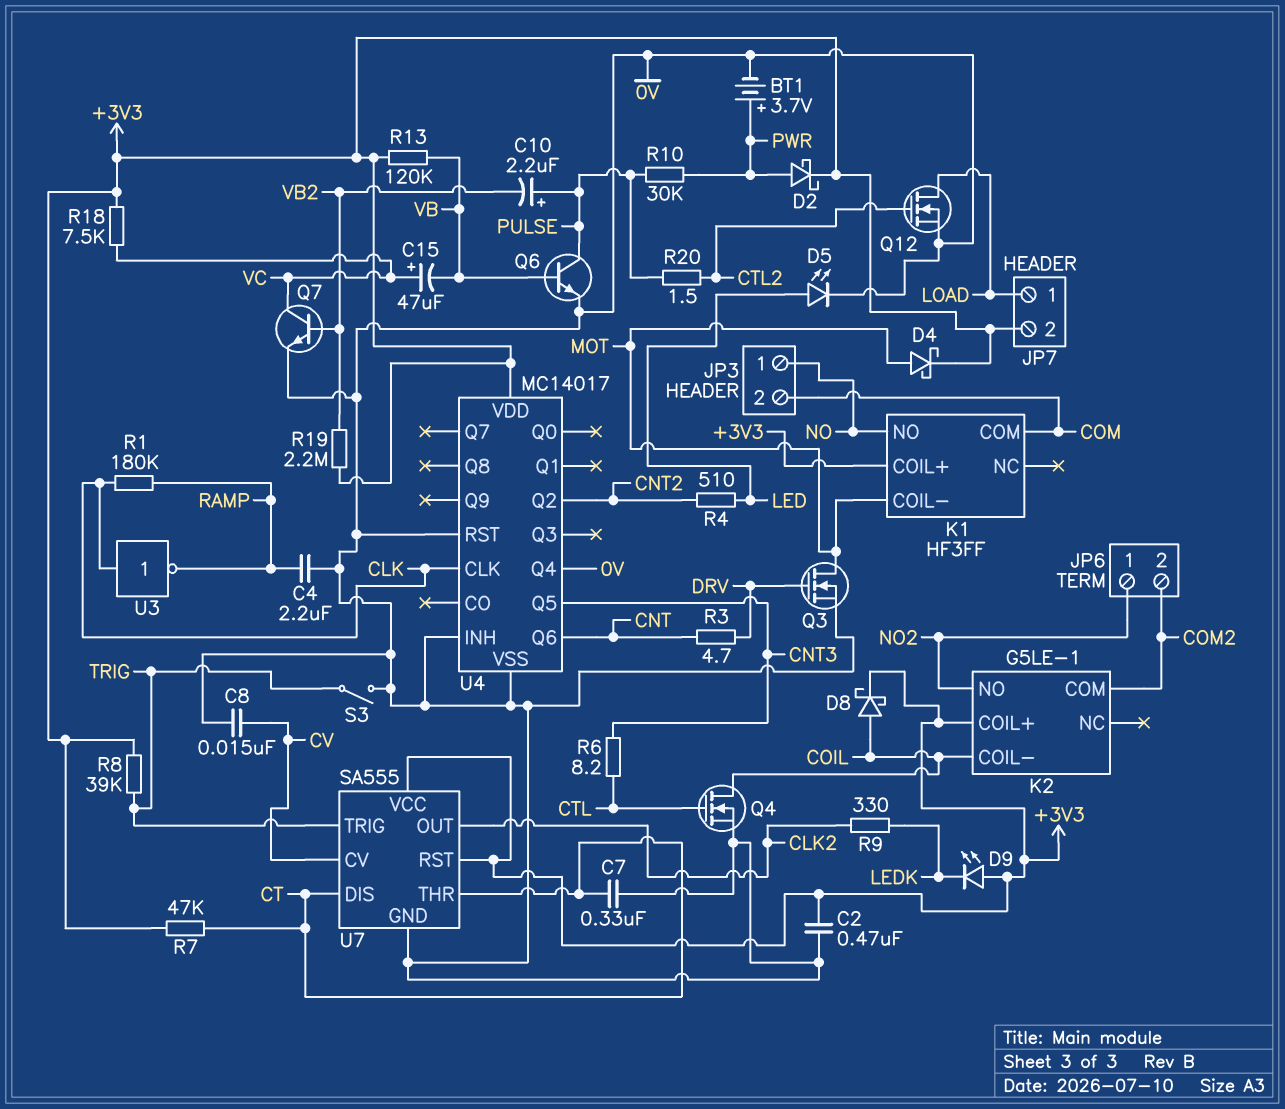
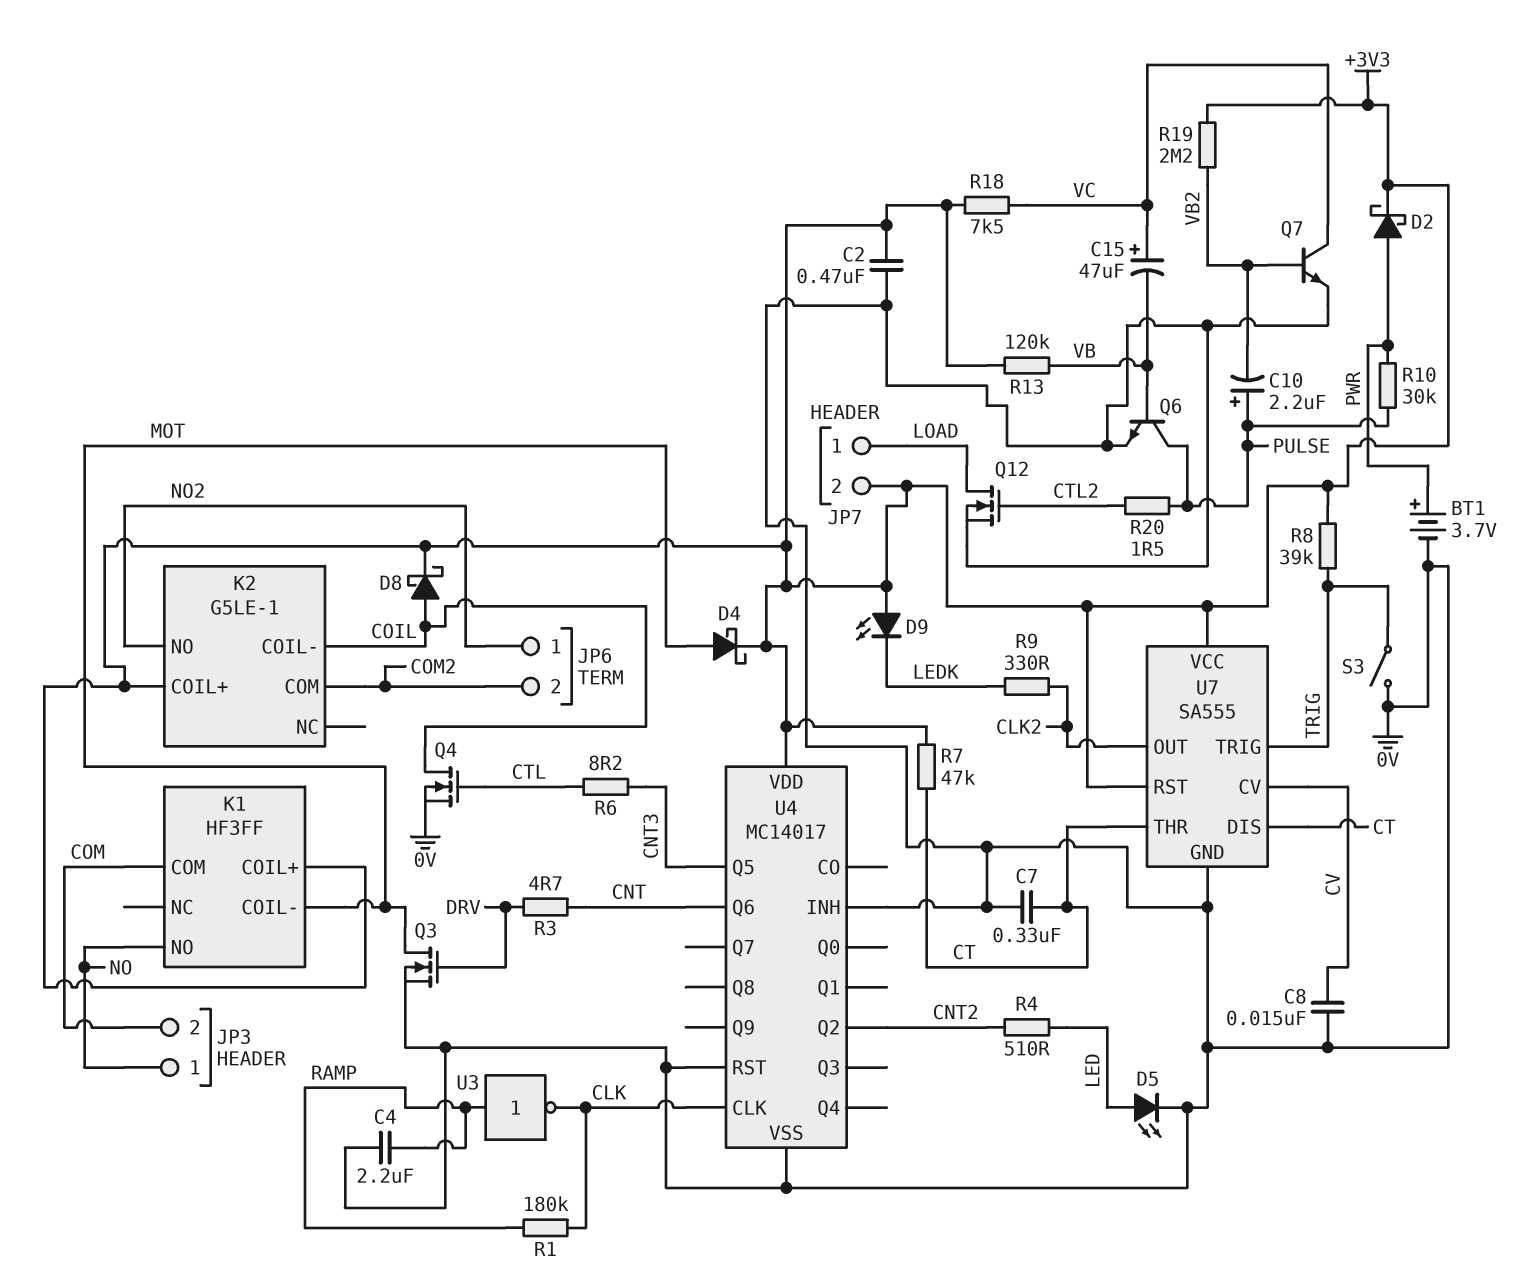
U3: NOT (in CLK, out RAMP) -> NOT (in RAMP, out CLK)
U4 pin Q4: 0V -> none

